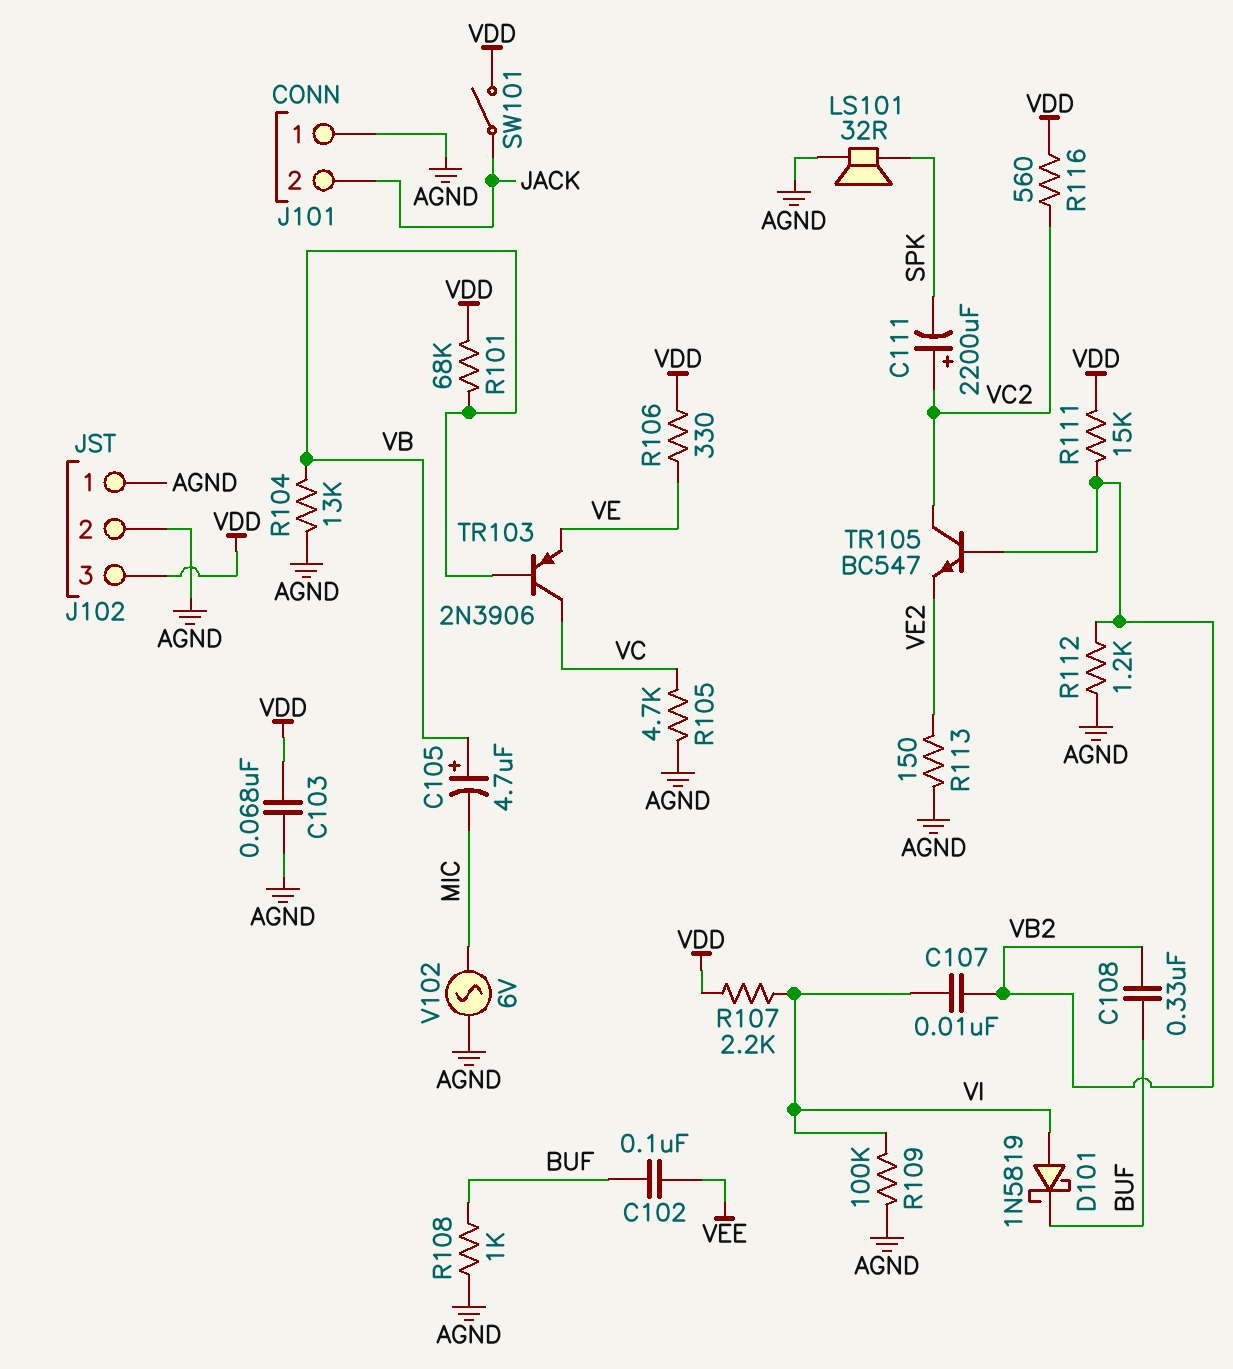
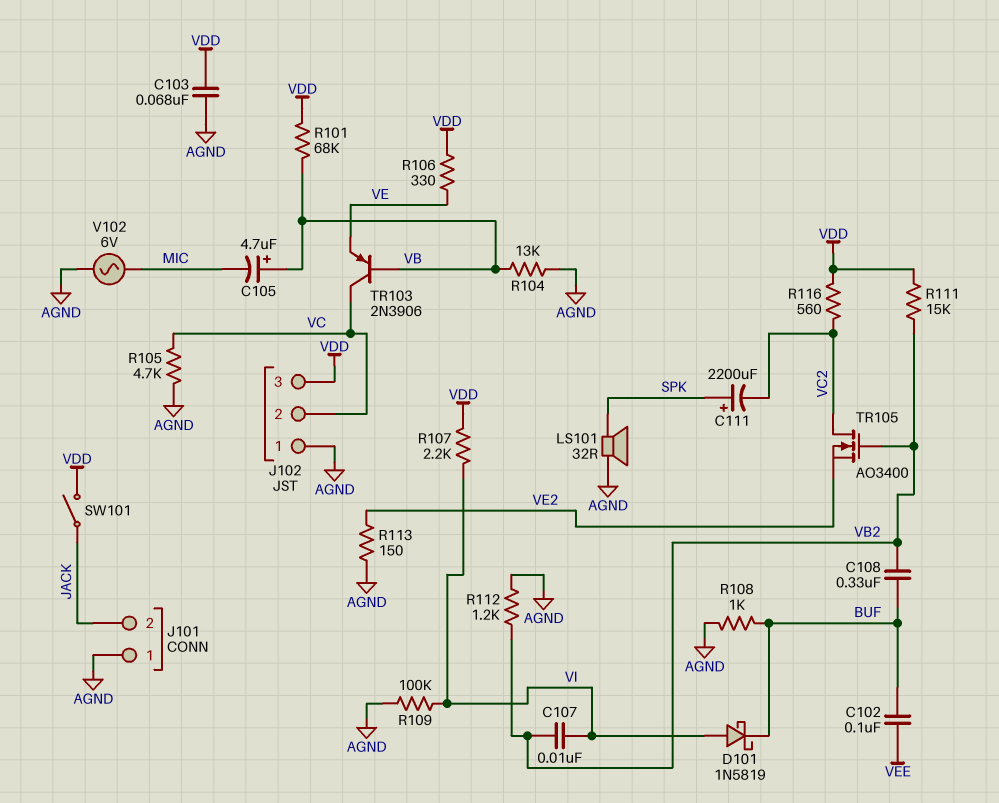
C111: 2200uF (plus VC2, minus SPK) -> 2200uF (plus SPK, minus VC2)
J102 pin 2: AGND -> VC
TR105: NPN BC547 (B VB2, C VC2, E VE2) -> NMOS AO3400 (G VB2, D VC2, S VE2)

